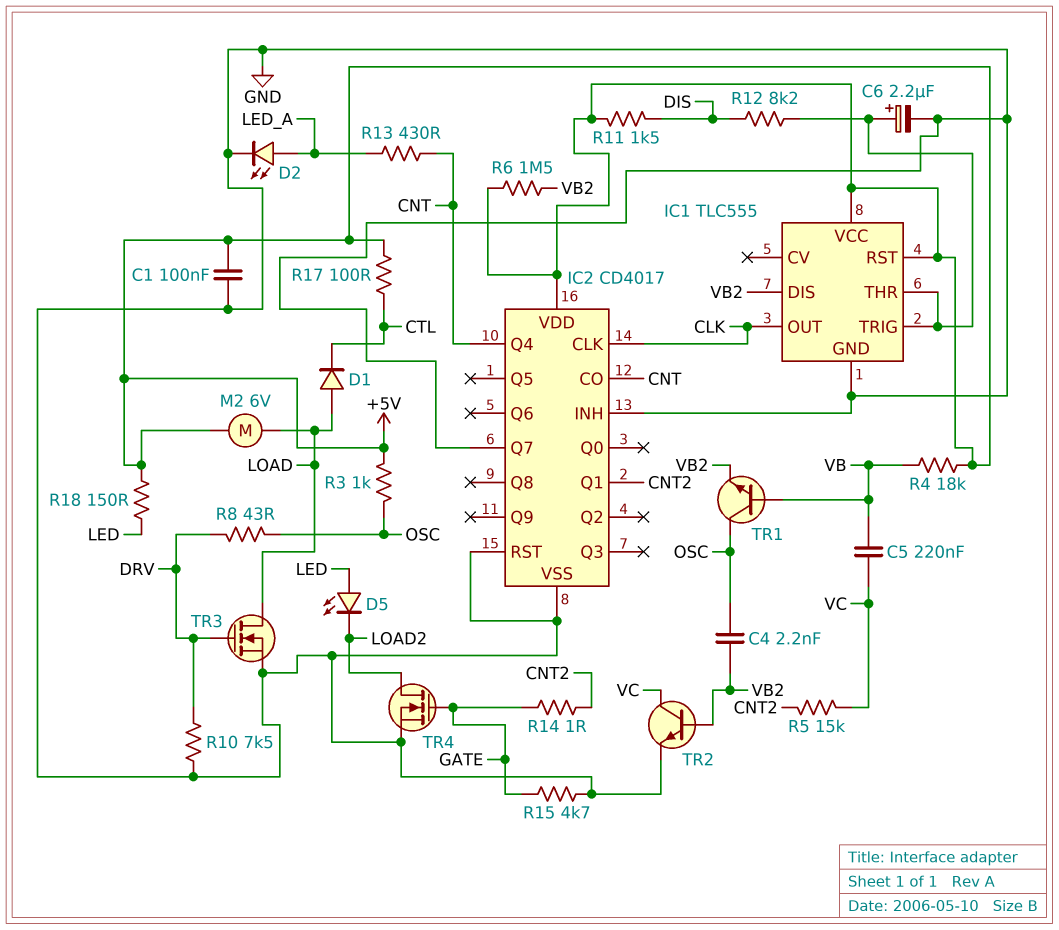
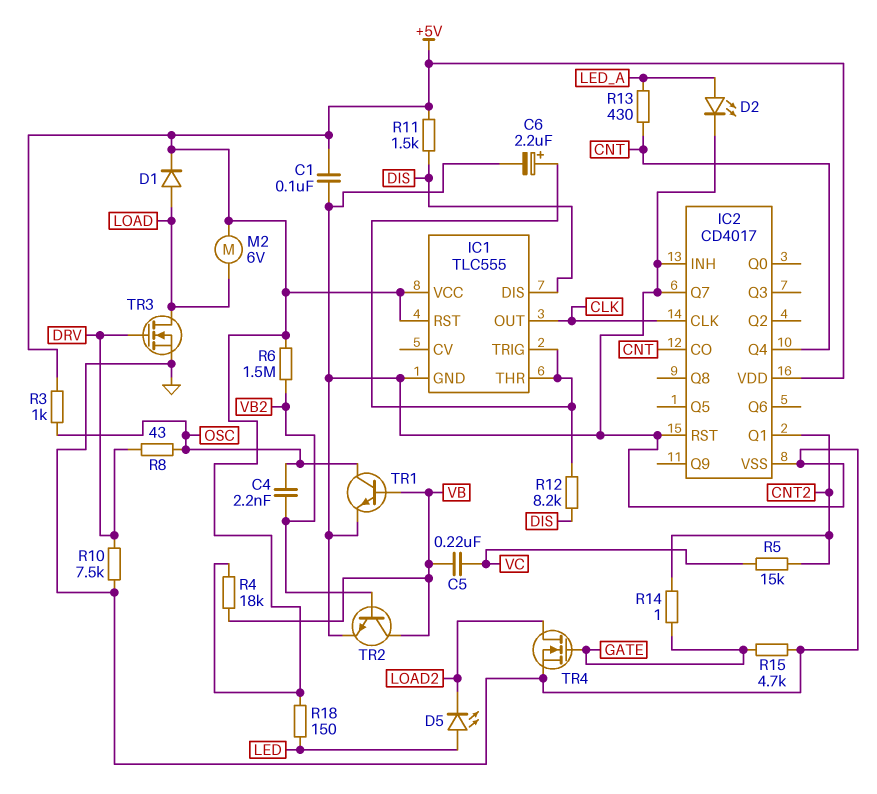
D1: diode (A LOAD, K CTL) -> diode (A LOAD, K +5V)
IC1 pin DIS: VB2 -> DIS
R17: 100 (+5V, CTL) -> none
TR1: NPN (B VB, C OSC, E VB2) -> NPN (B VB, C OSC, E GND)
TR2: NPN (B VB2, C VC, E GND) -> NPN (B VB2, C VB, E GND)

